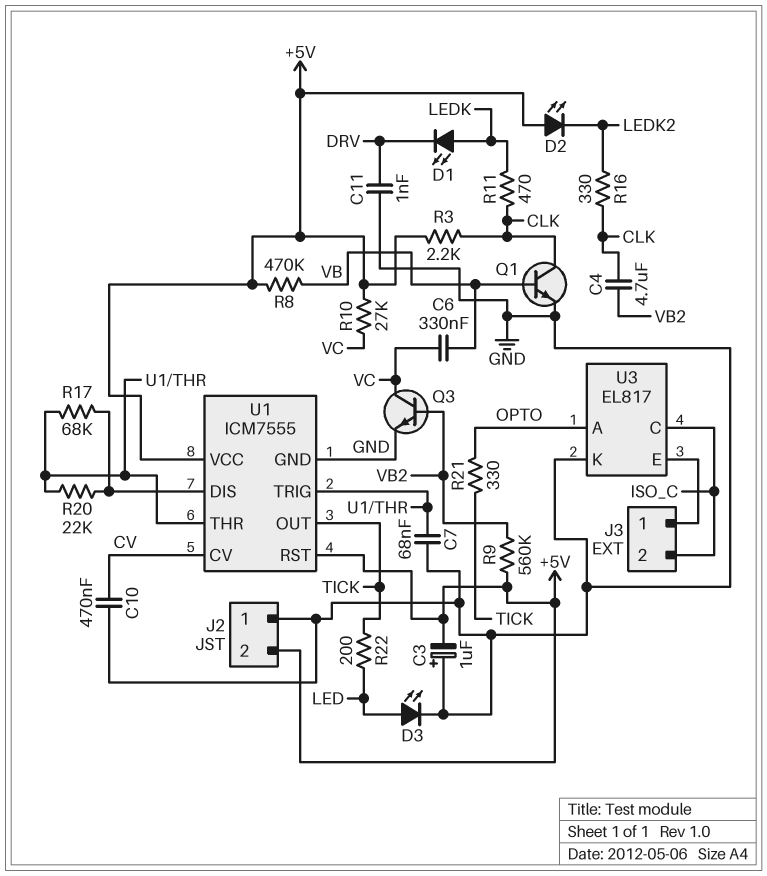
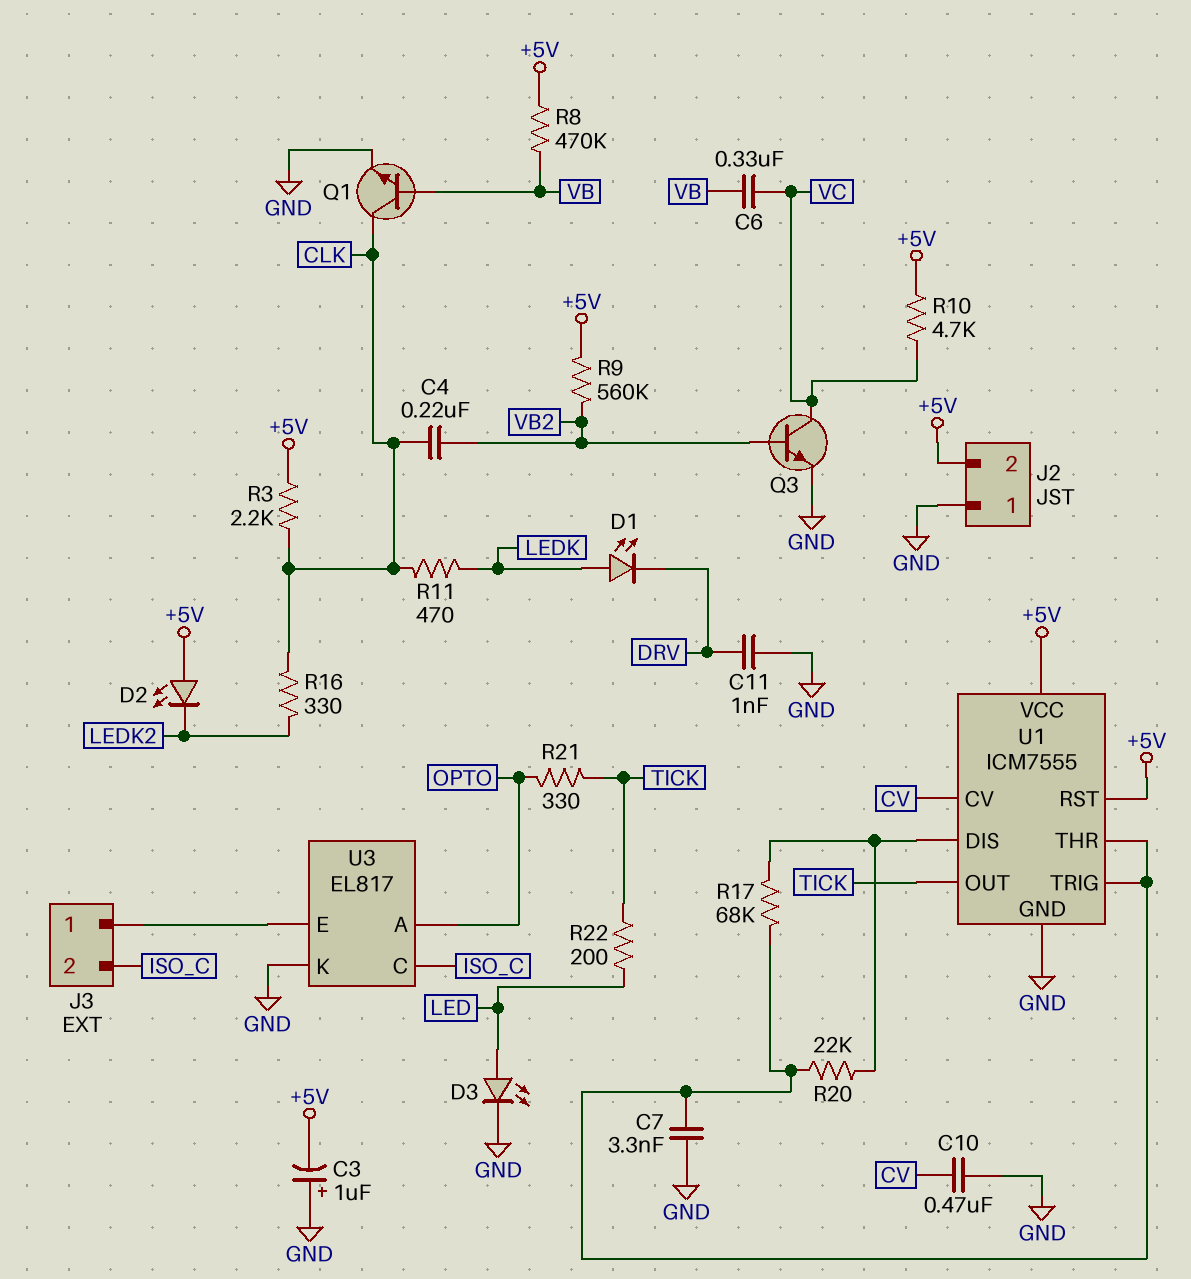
C4: 4.7uF (CLK, VB2) -> 220nF (CLK, VB2)
C7: 68nF (GND, U1/THR) -> 3.3nF (GND, U1/THR)
R10: 27k (+5V, VC) -> 4.7k (+5V, VC)

